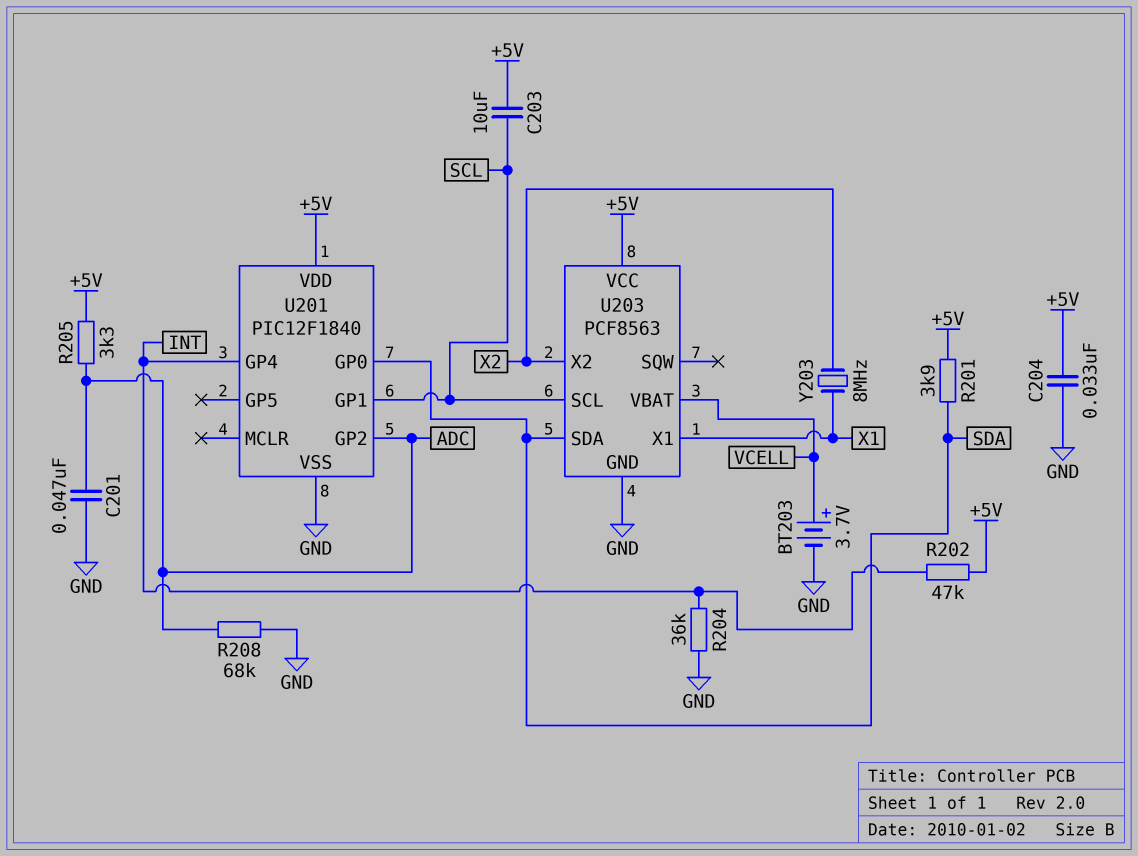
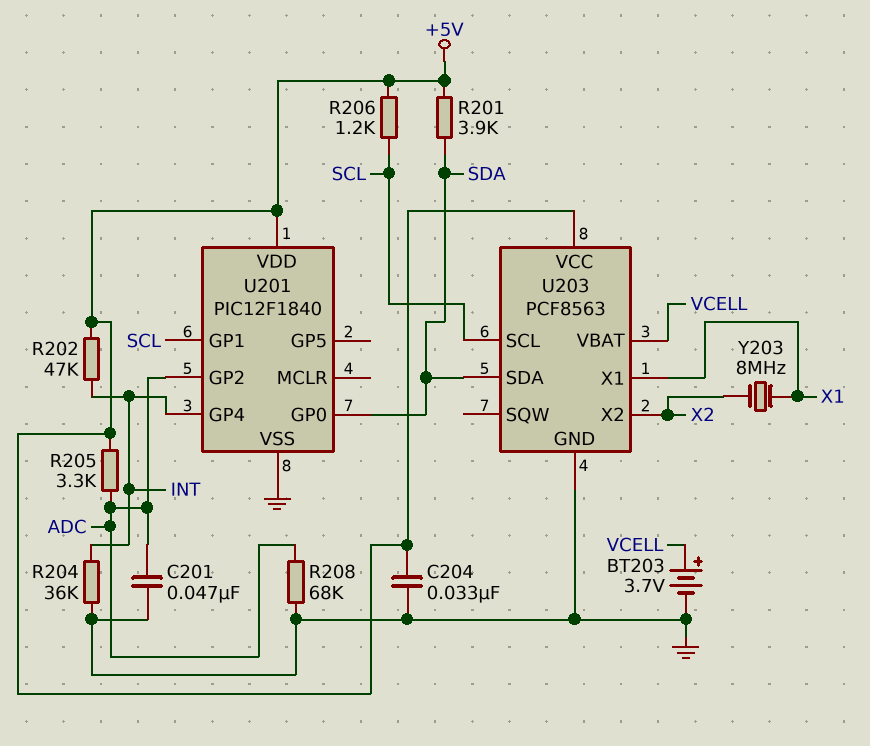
C203: 10uF (+5V, SCL) -> none
R206: none -> 1.2k (+5V, SCL)

